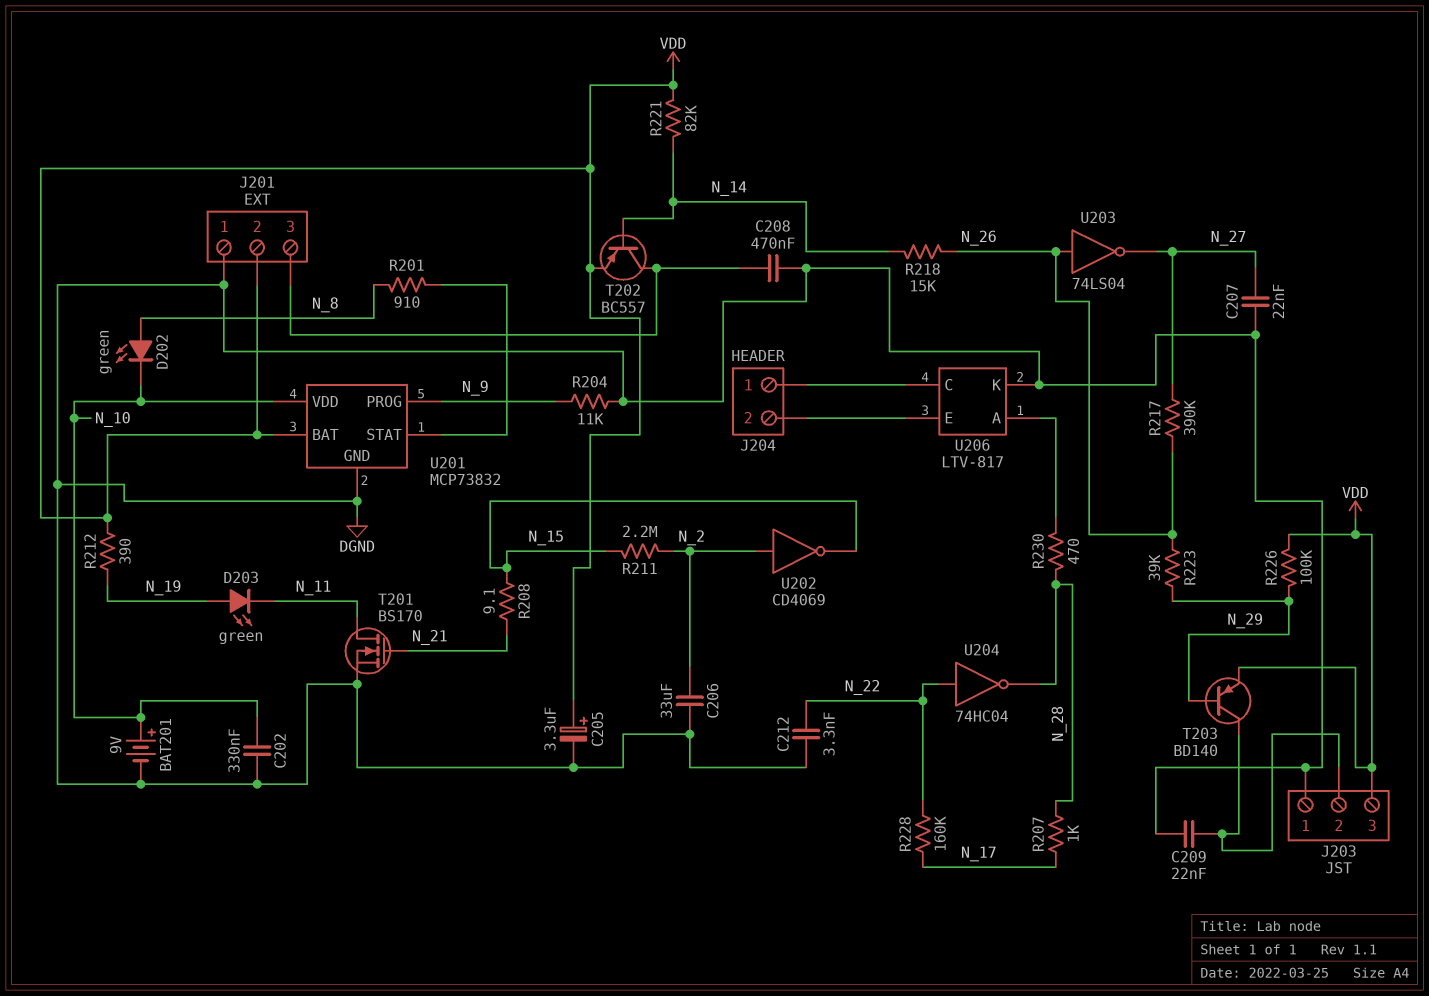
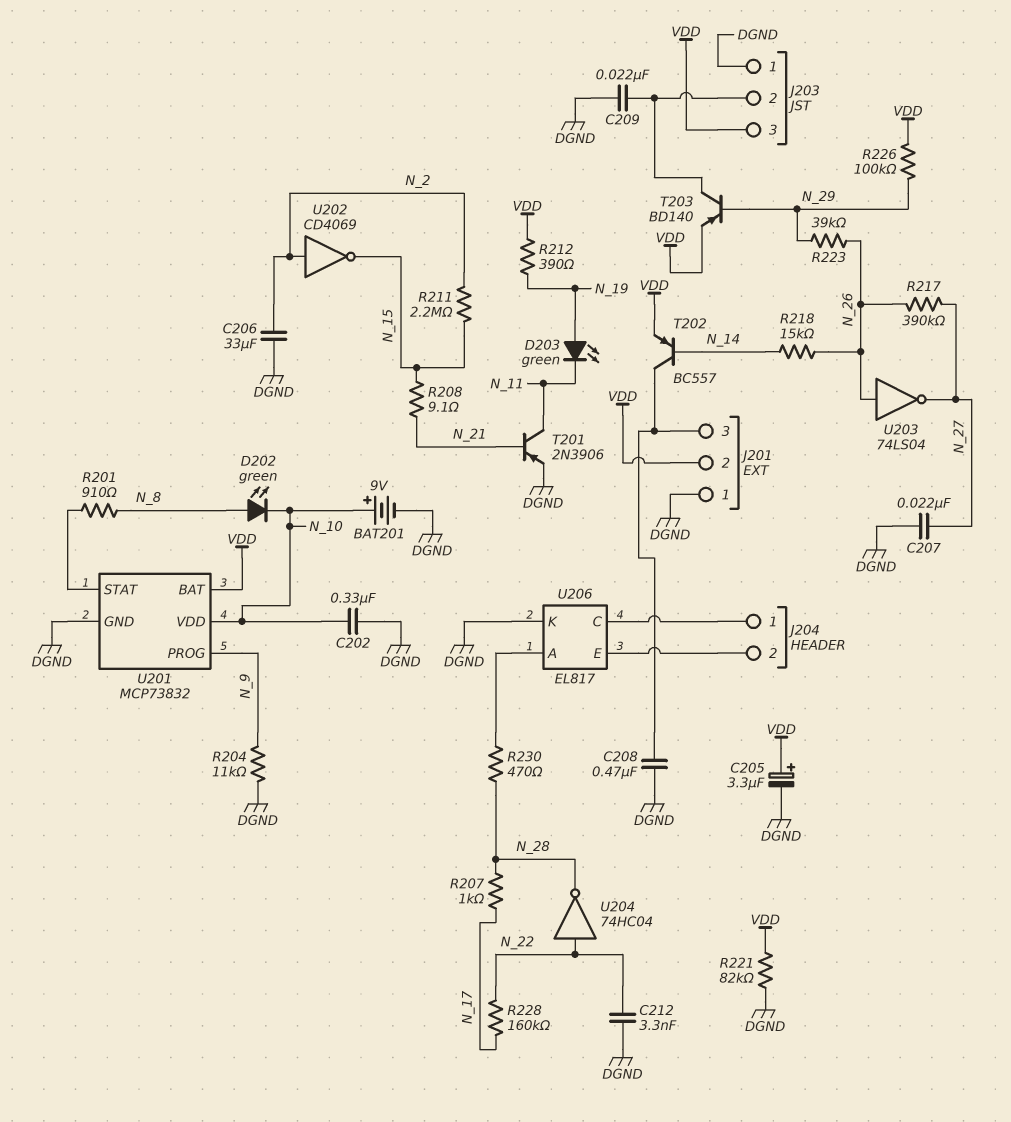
R221: 82k (N_14, VDD) -> 82k (DGND, VDD)
T201: NMOS BS170 (G N_21, D N_11, S DGND) -> PNP 2N3906 (B N_21, C N_11, E DGND)
U206: LTV-817 -> EL817

